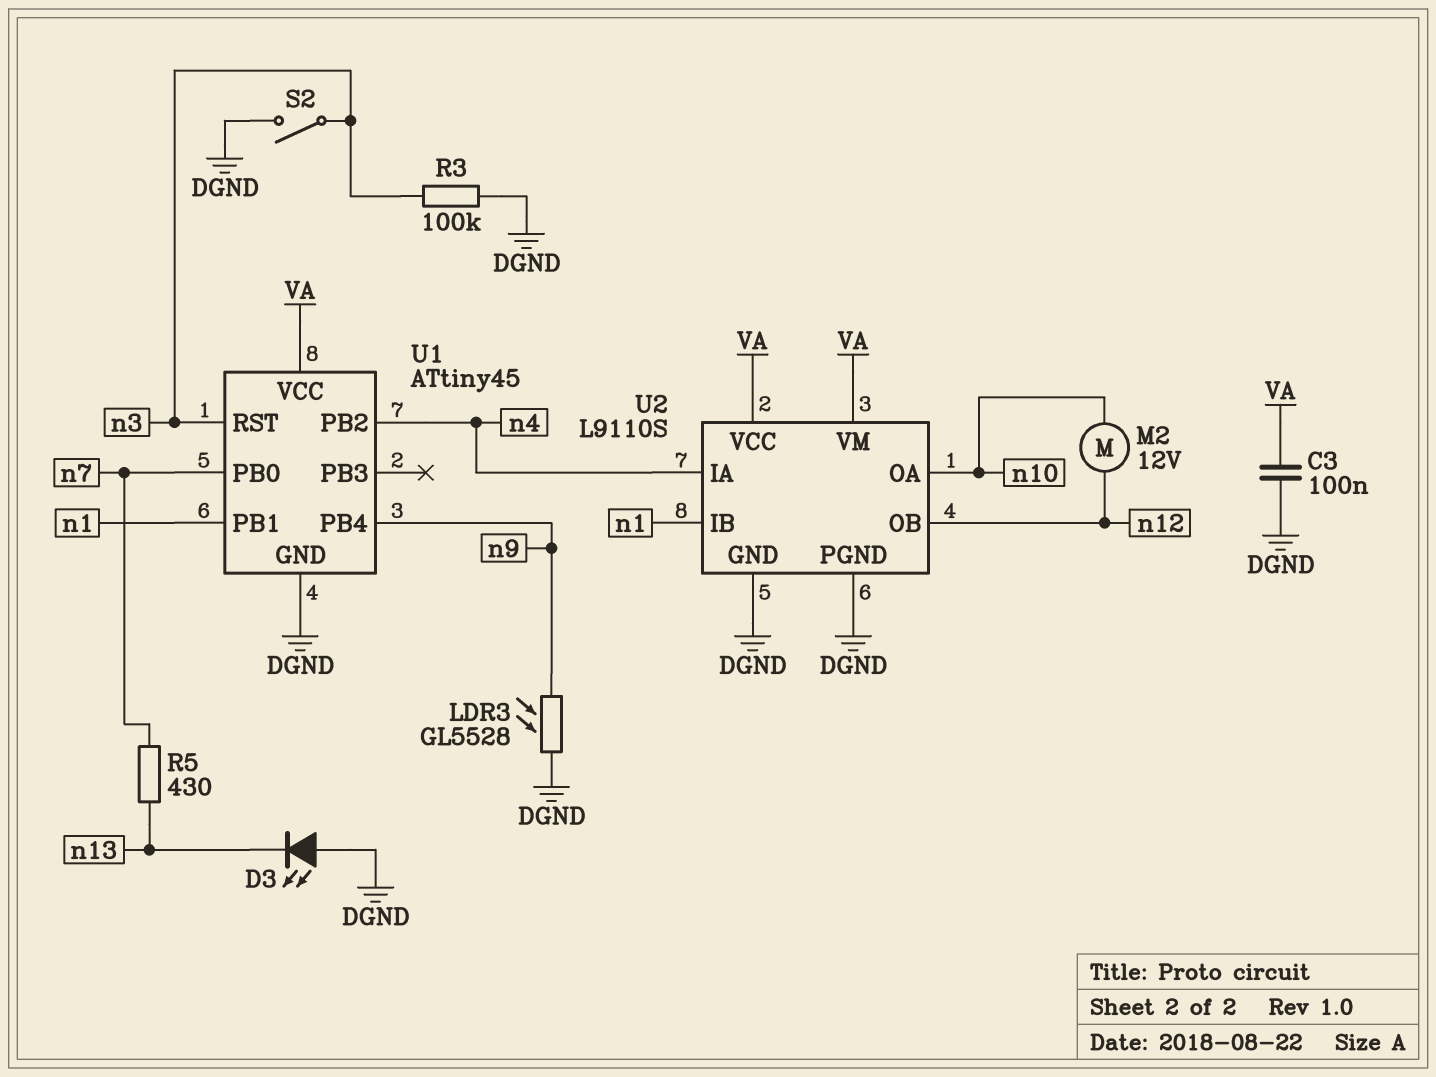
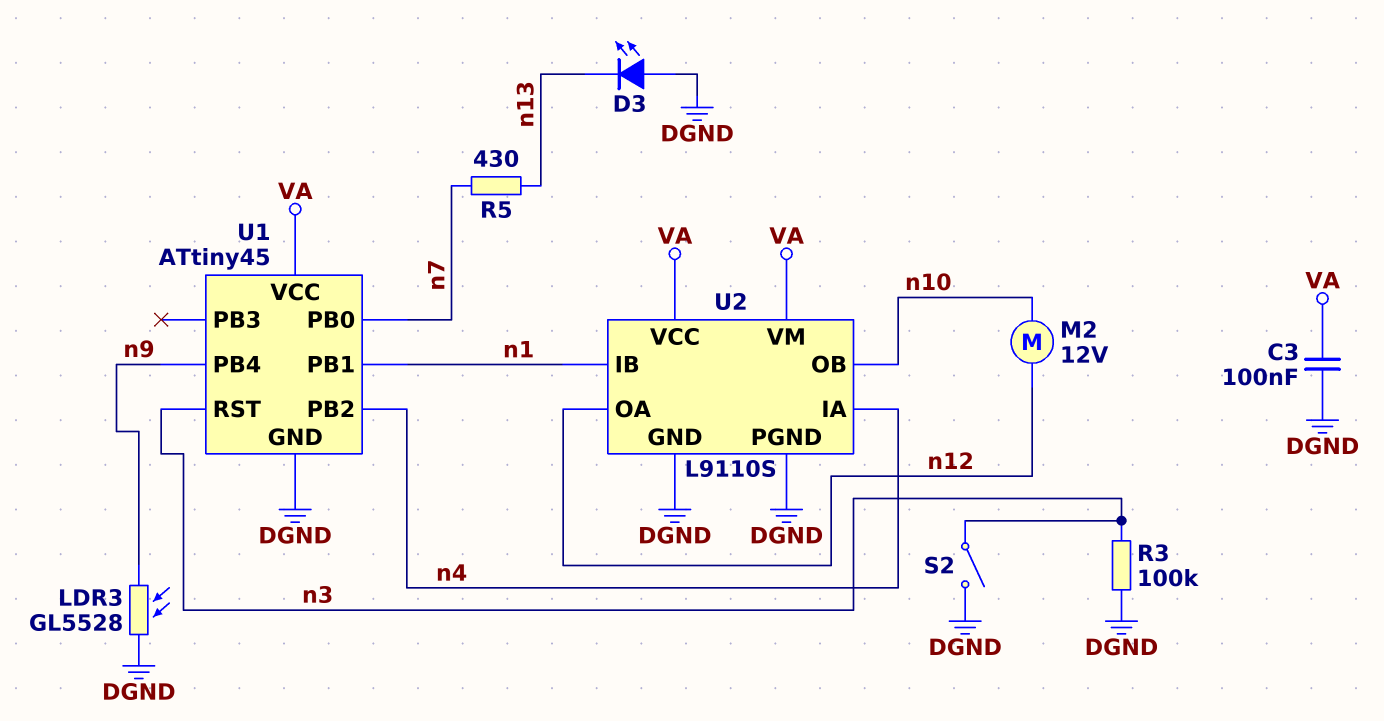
U2 pin OA: n10 -> n12
U2 pin OB: n12 -> n10

